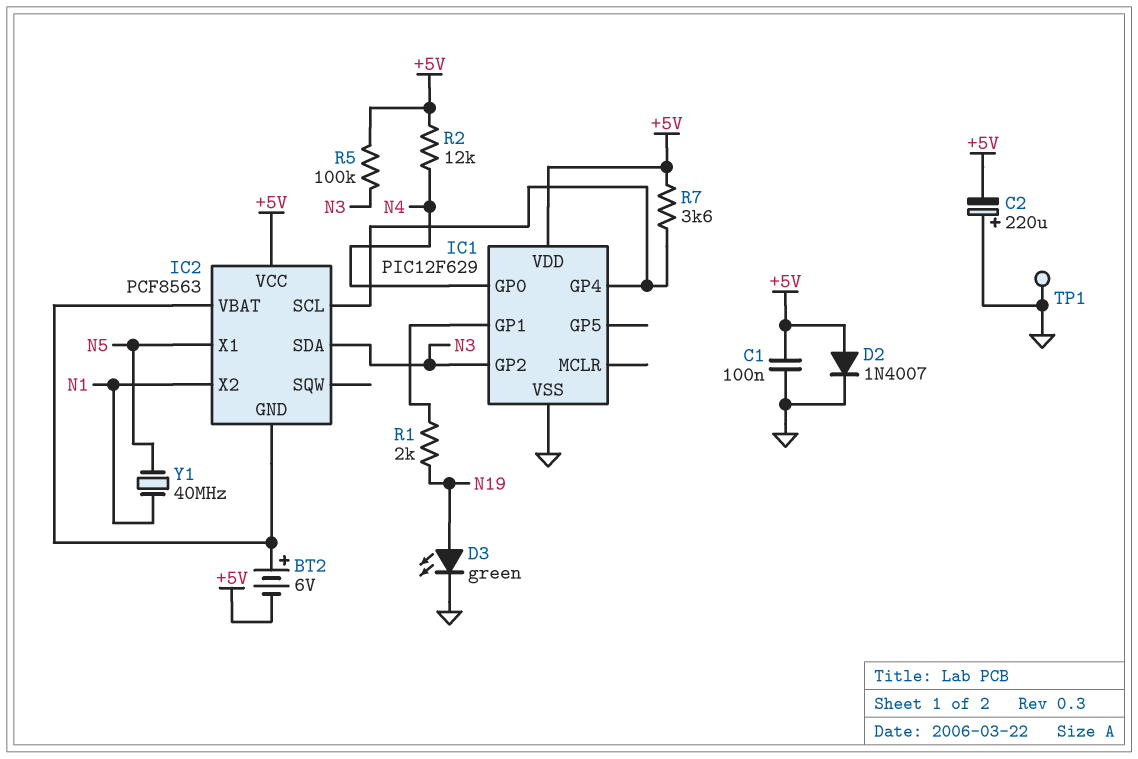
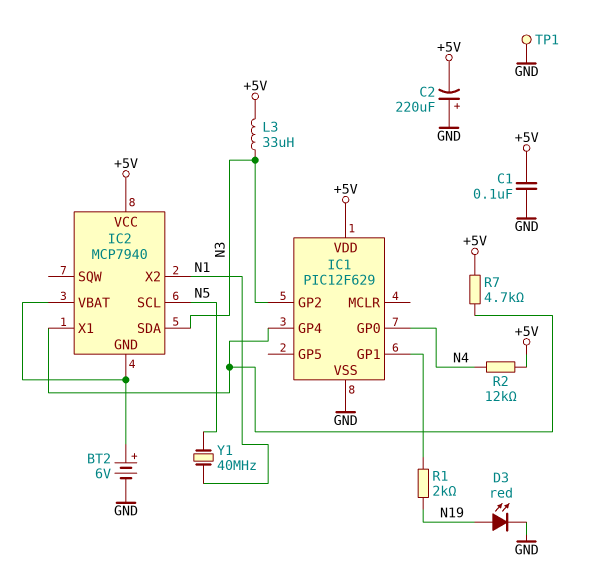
BT2: 6V (plus IC2/GND, minus +5V) -> 6V (plus IC2/GND, minus GND)
D2: diode 1N4007 (A +5V, K GND) -> none
D3: LED green (A N19, K GND) -> LED red (A N19, K GND)
IC2: PCF8563 -> MCP7940
IC2 pin SCL: IC1/GP4 -> N5
IC2 pin X1: N5 -> IC1/GP4
L3: none -> 33uH (+5V, N3)
R5: 100k (+5V, N3) -> none
R7: 3.6k (+5V, IC1/GP4) -> 4.7k (+5V, IC1/GP4)

